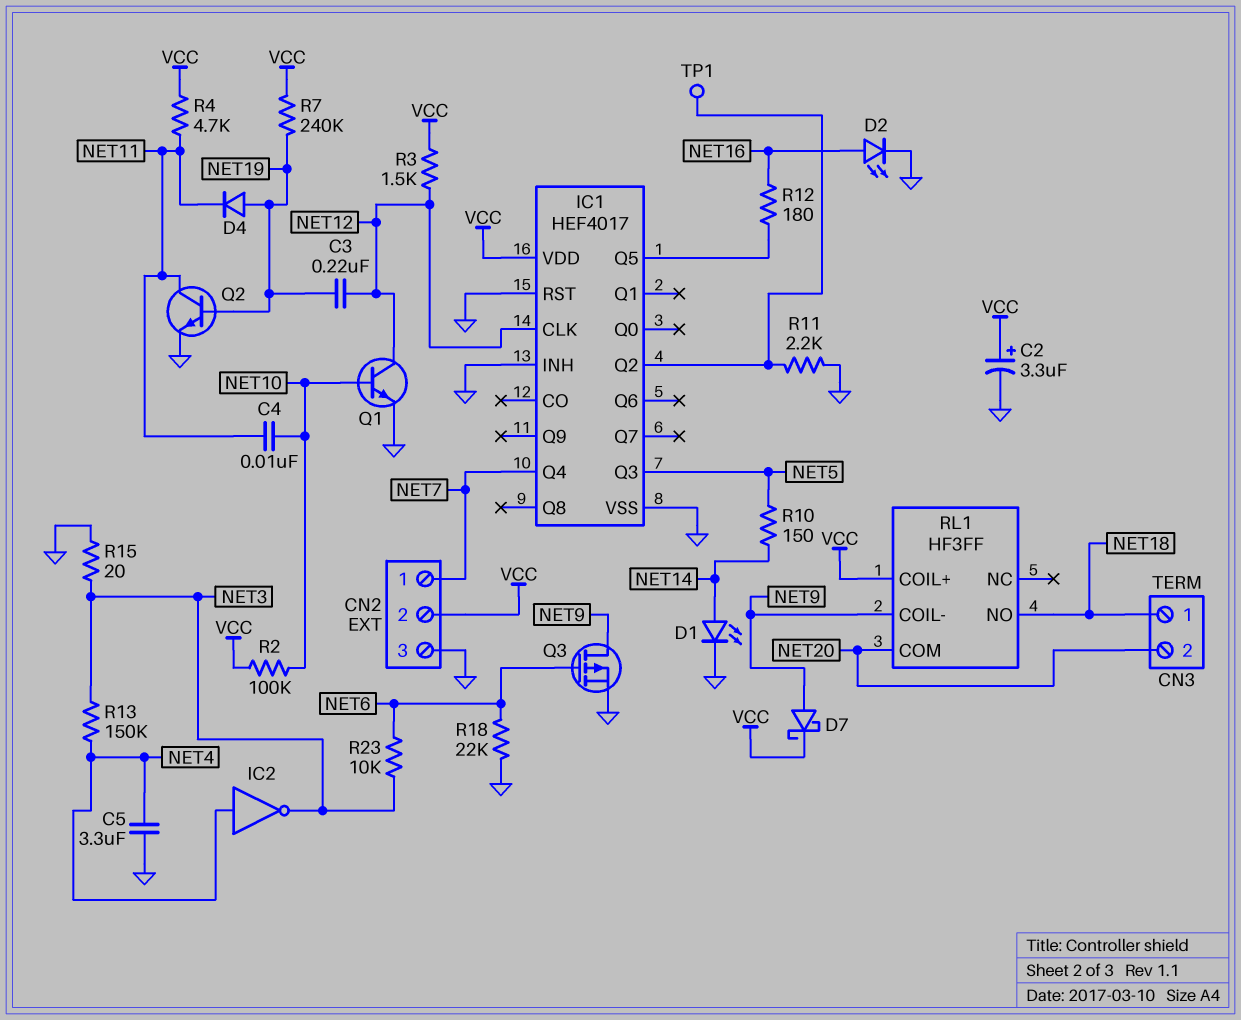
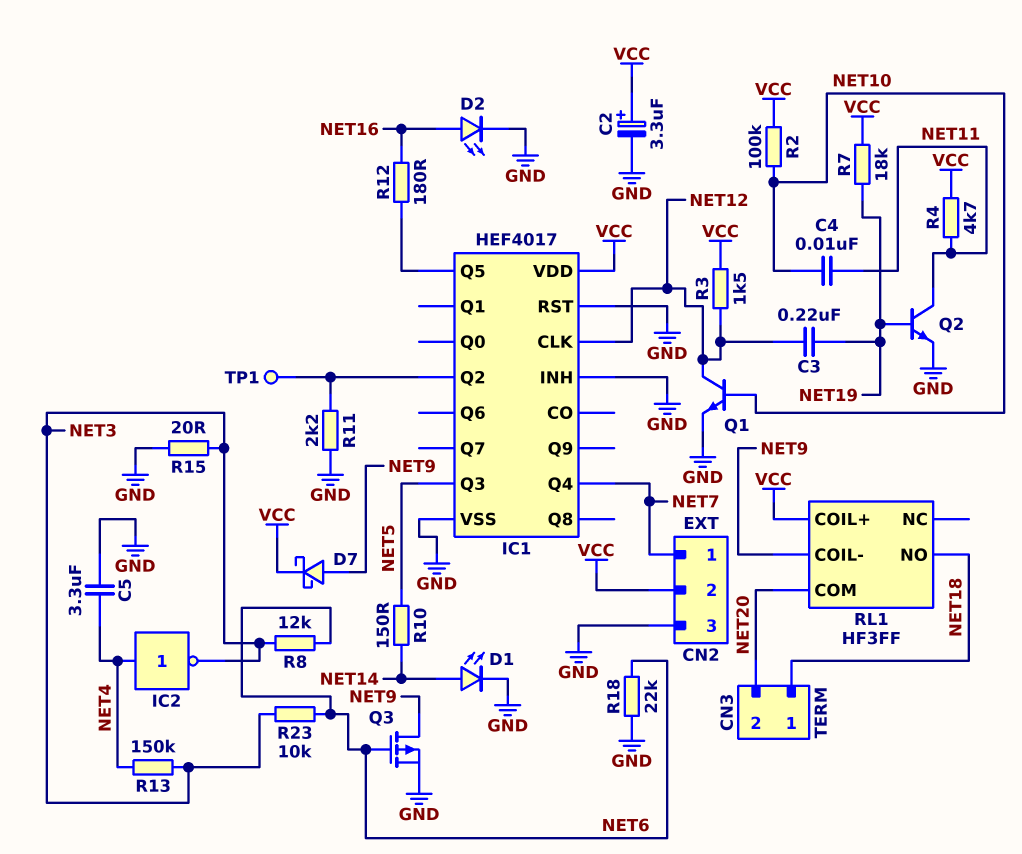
D4: diode (A NET19, K NET11) -> none
R7: 240k (NET19, VCC) -> 18k (NET19, VCC)
R8: none -> 12k (NET3, NET6)

